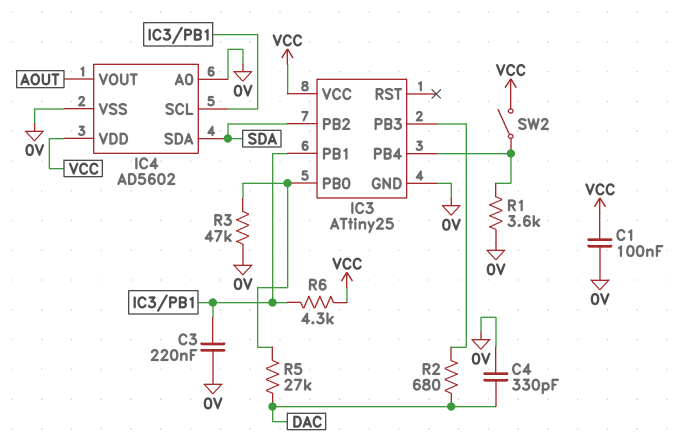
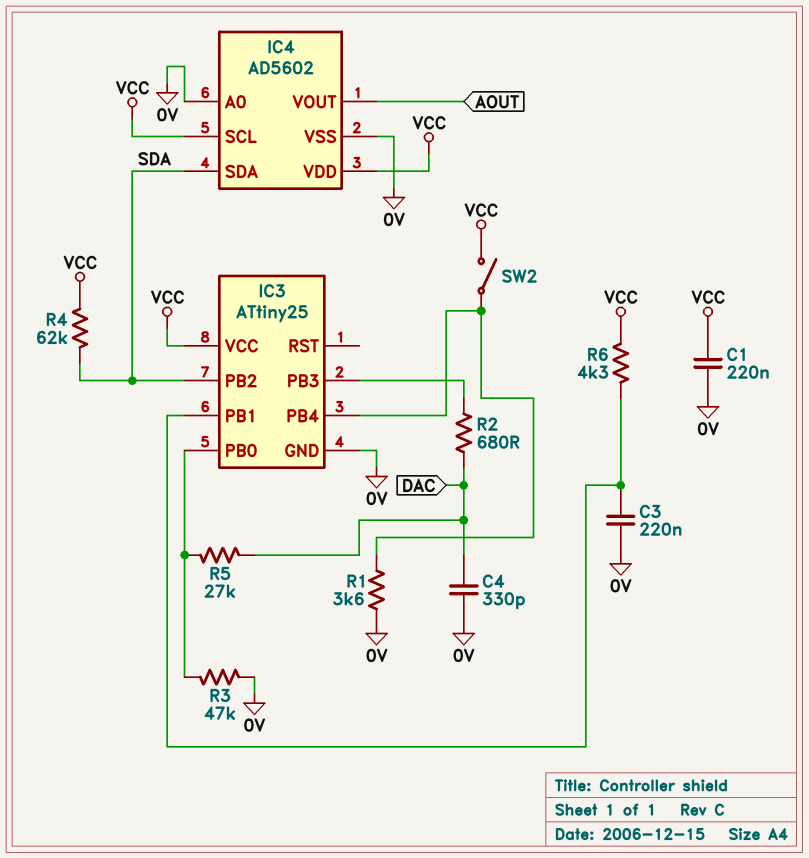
C1: 100nF (0V, VCC) -> 220nF (0V, VCC)
IC4 pin SCL: IC3/PB1 -> VCC
R4: none -> 62k (SDA, VCC)

